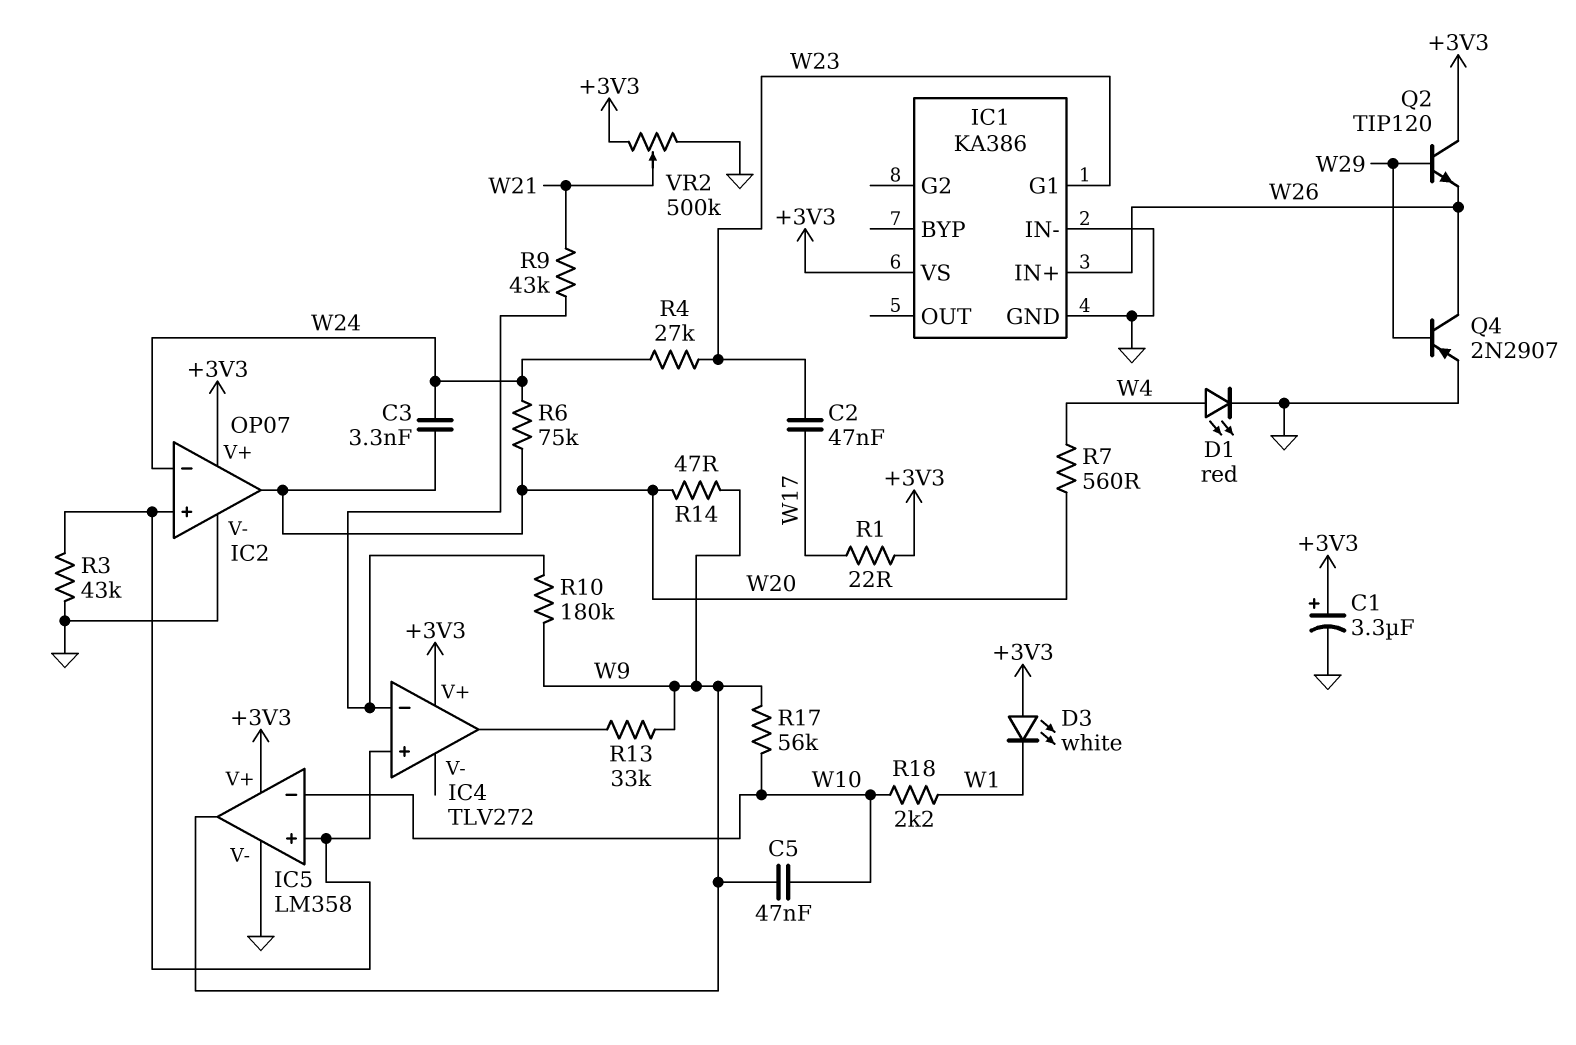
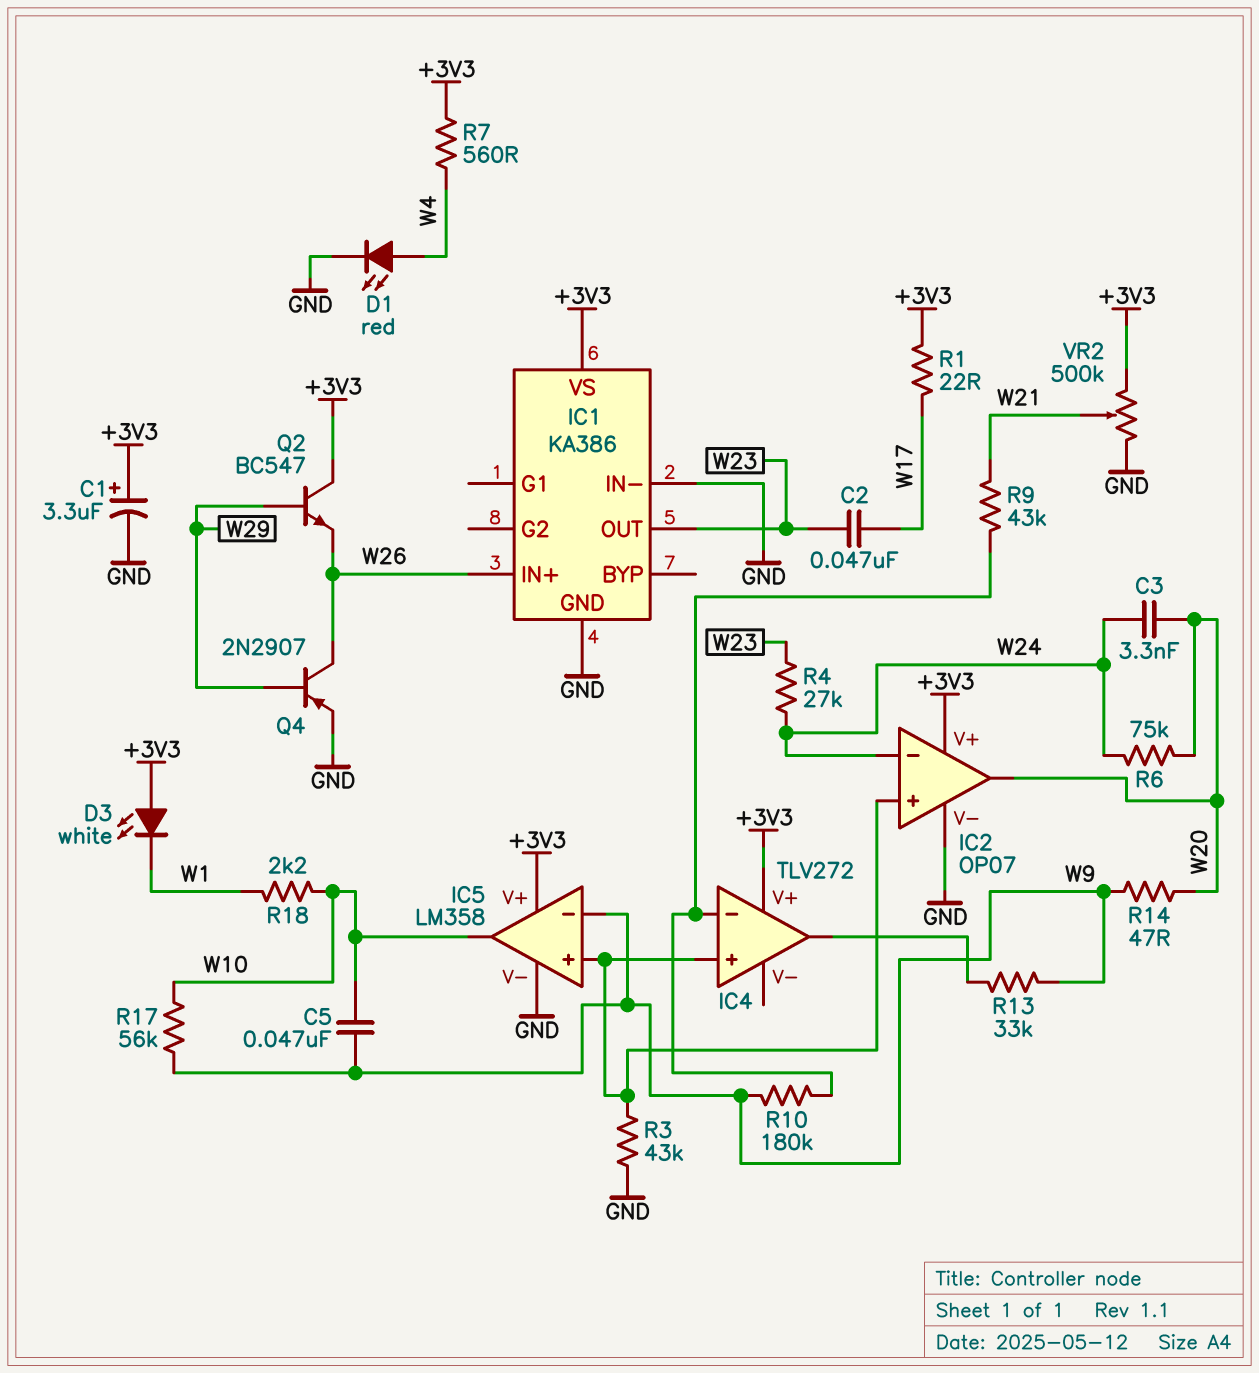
IC1 pin G1: W23 -> none
IC1 pin OUT: none -> W23
IC5 pin in-: W10 -> W9
IC5 pin out: W9 -> W10
Q2: NPN TIP120 (B W29, C +3V3, E W26) -> NPN BC547 (B W29, C +3V3, E W26)
R7: 560 (W4, W20) -> 560 (+3V3, W4)

